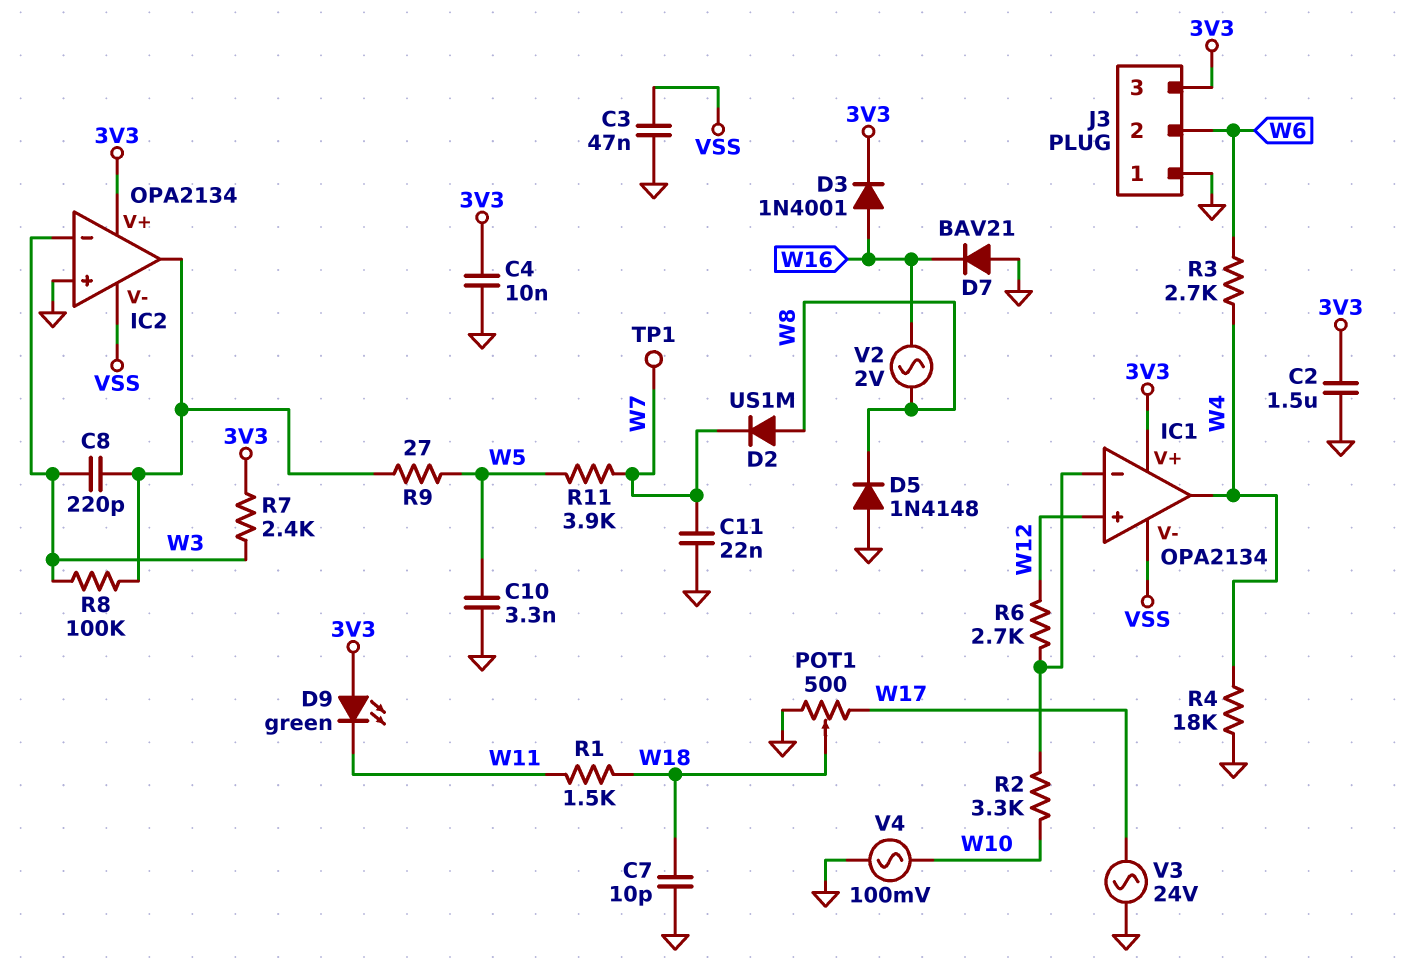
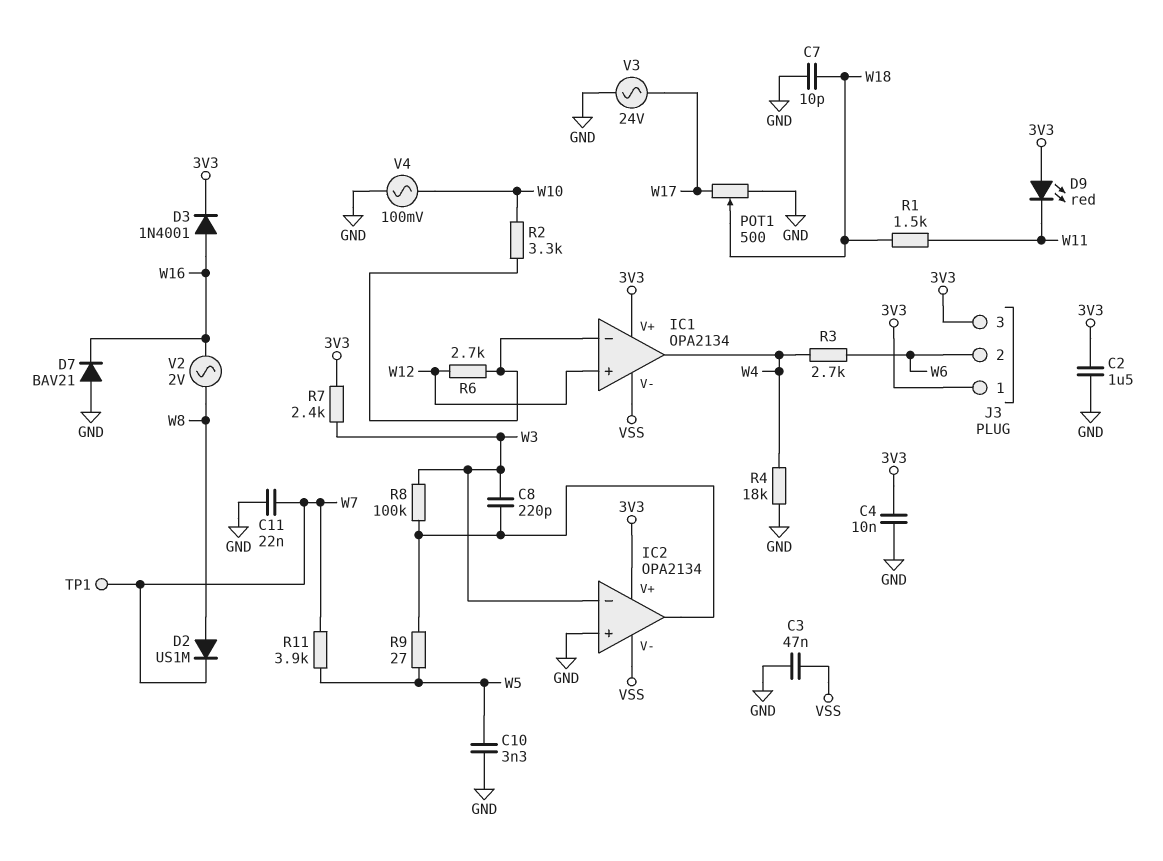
D5: diode 1N4148 (A GND, K W8) -> none
D9: LED green (A 3V3, K W11) -> LED red (A 3V3, K W11)
J3 pin 1: GND -> 3V3

